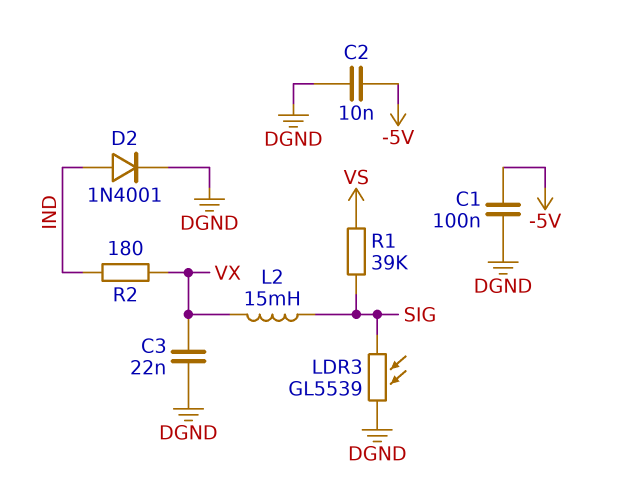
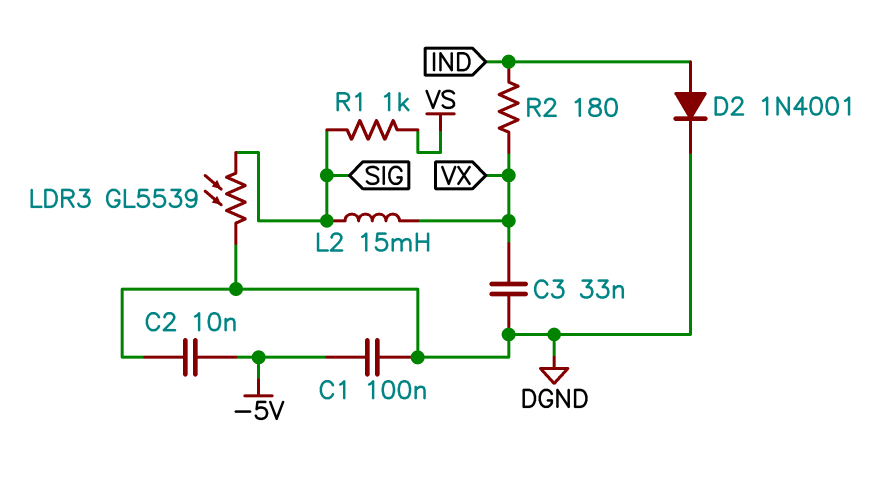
C3: 22nF (DGND, VX) -> 33nF (DGND, VX)
R1: 39k (SIG, VS) -> 1k (SIG, VS)

